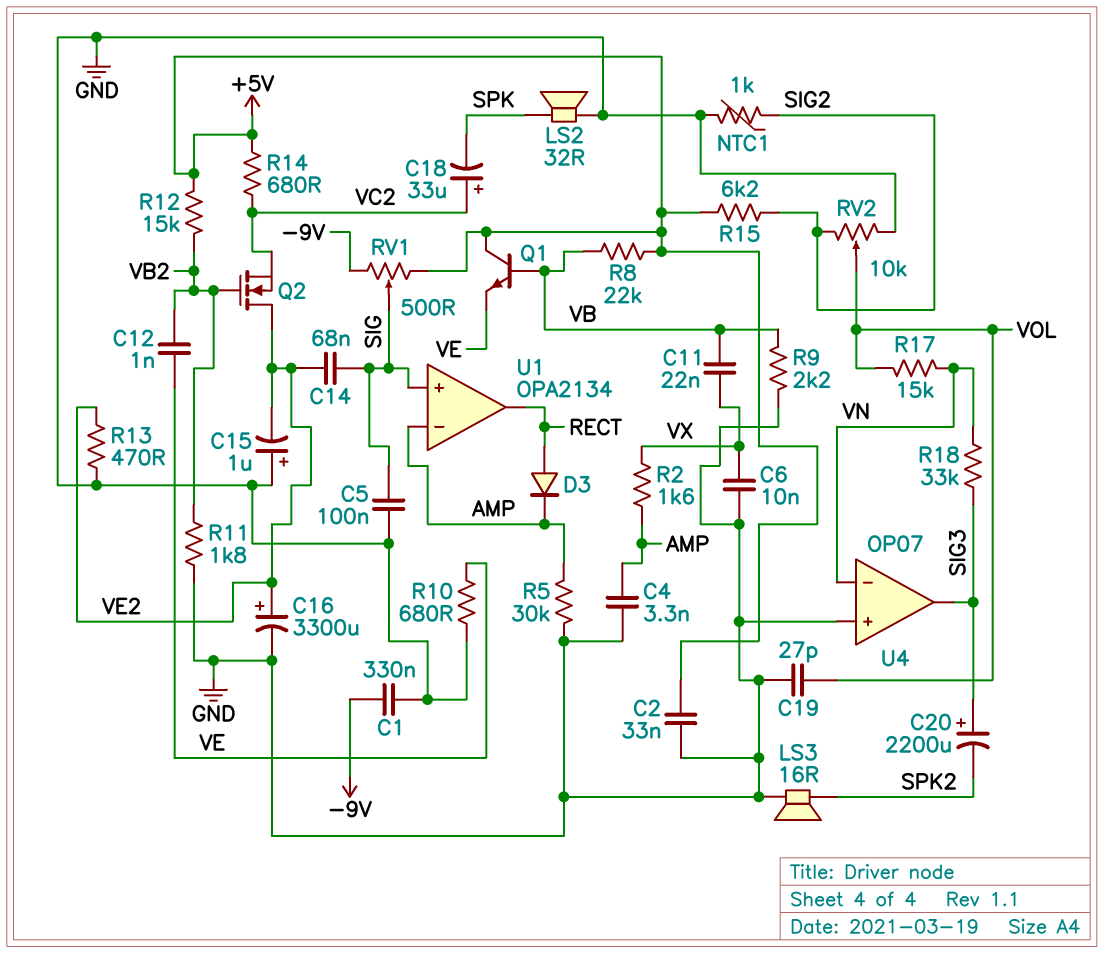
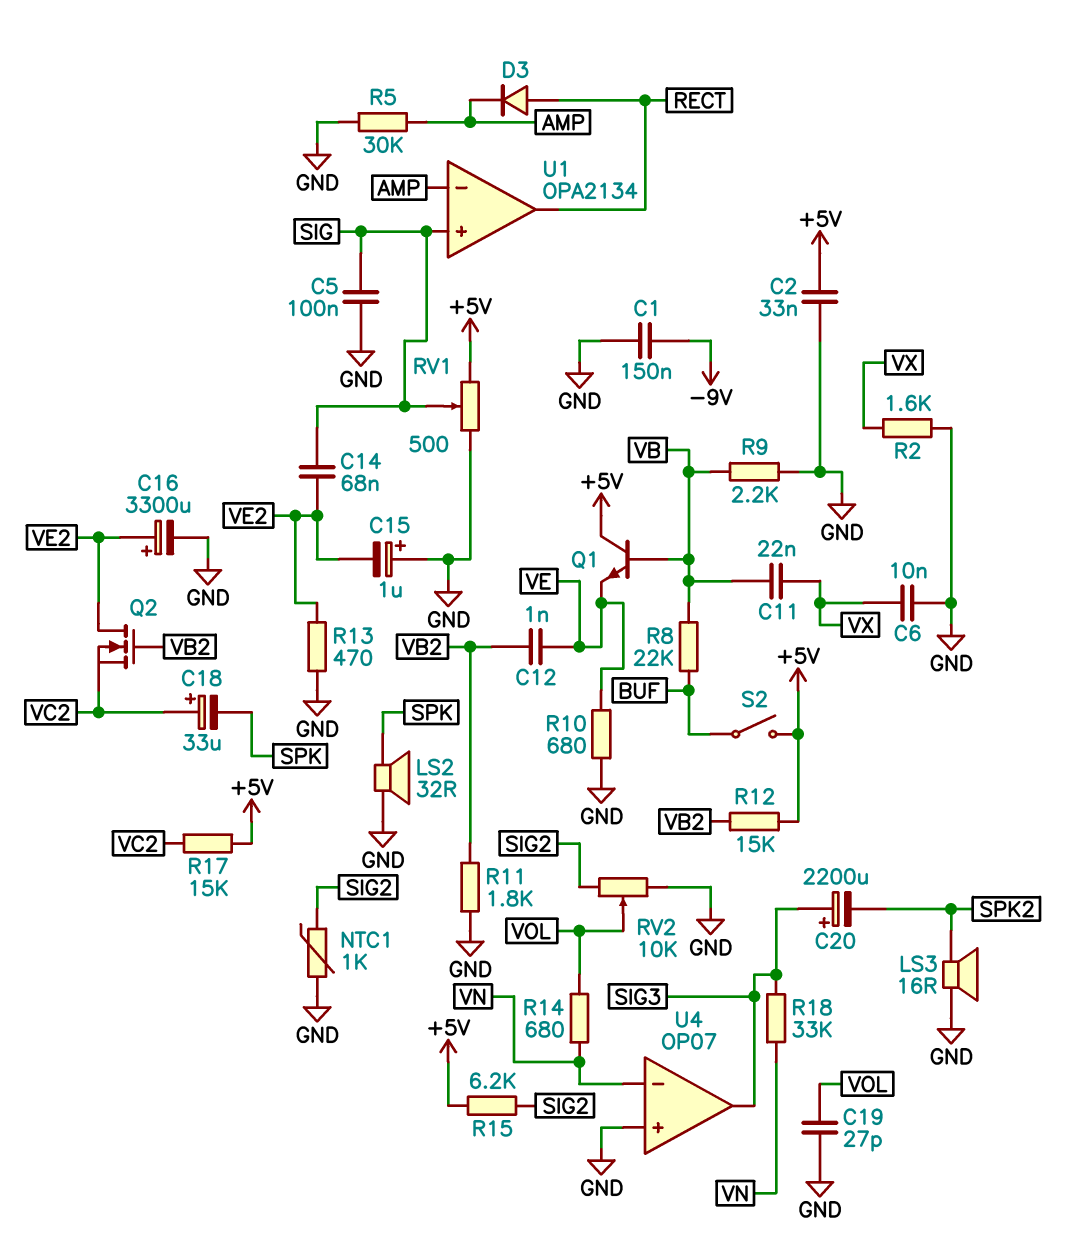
C1: 330nF (-9V, GND) -> 150nF (-9V, GND)
C4: 3.3nF (AMP, GND) -> none
R2: 1.6k (AMP, VX) -> 1.6k (GND, VX)
R8: 22k (+5V, VB) -> 22k (BUF, VB)
R14: 680 (+5V, VC2) -> 680 (VN, VOL)
R17: 15k (VN, VOL) -> 15k (+5V, VC2)
RV1: 500 (+5V, -9V, wiper SIG) -> 500 (+5V, GND, wiper SIG)
S2: none -> switch (+5V, BUF)

